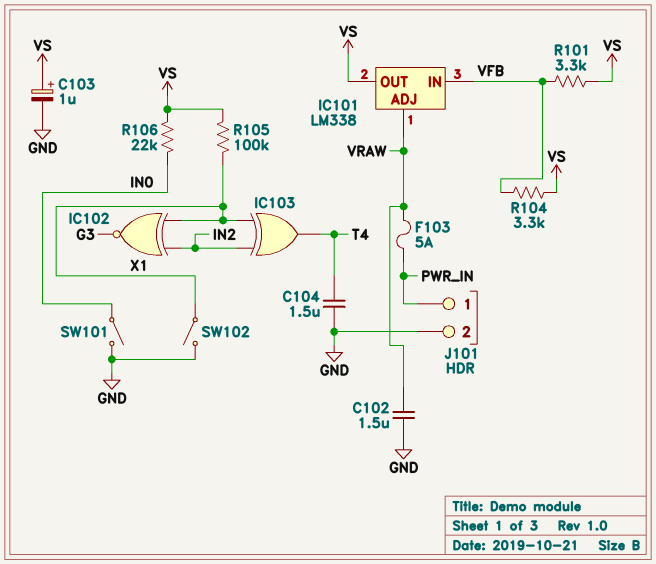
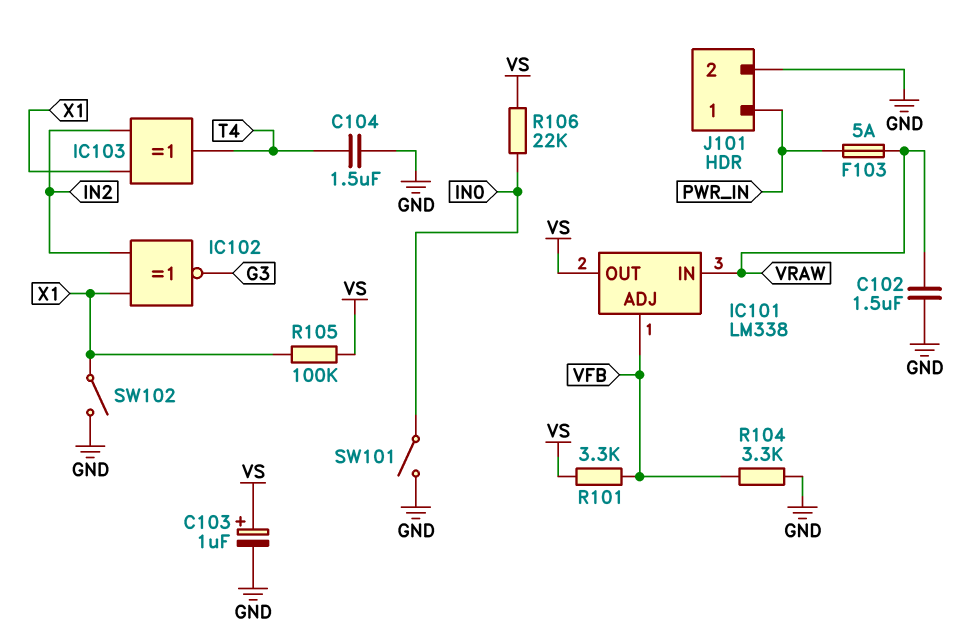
IC101 pin ADJ: VRAW -> VFB
IC101 pin IN: VFB -> VRAW
R104: 3.3k (VFB, VS) -> 3.3k (GND, VFB)

